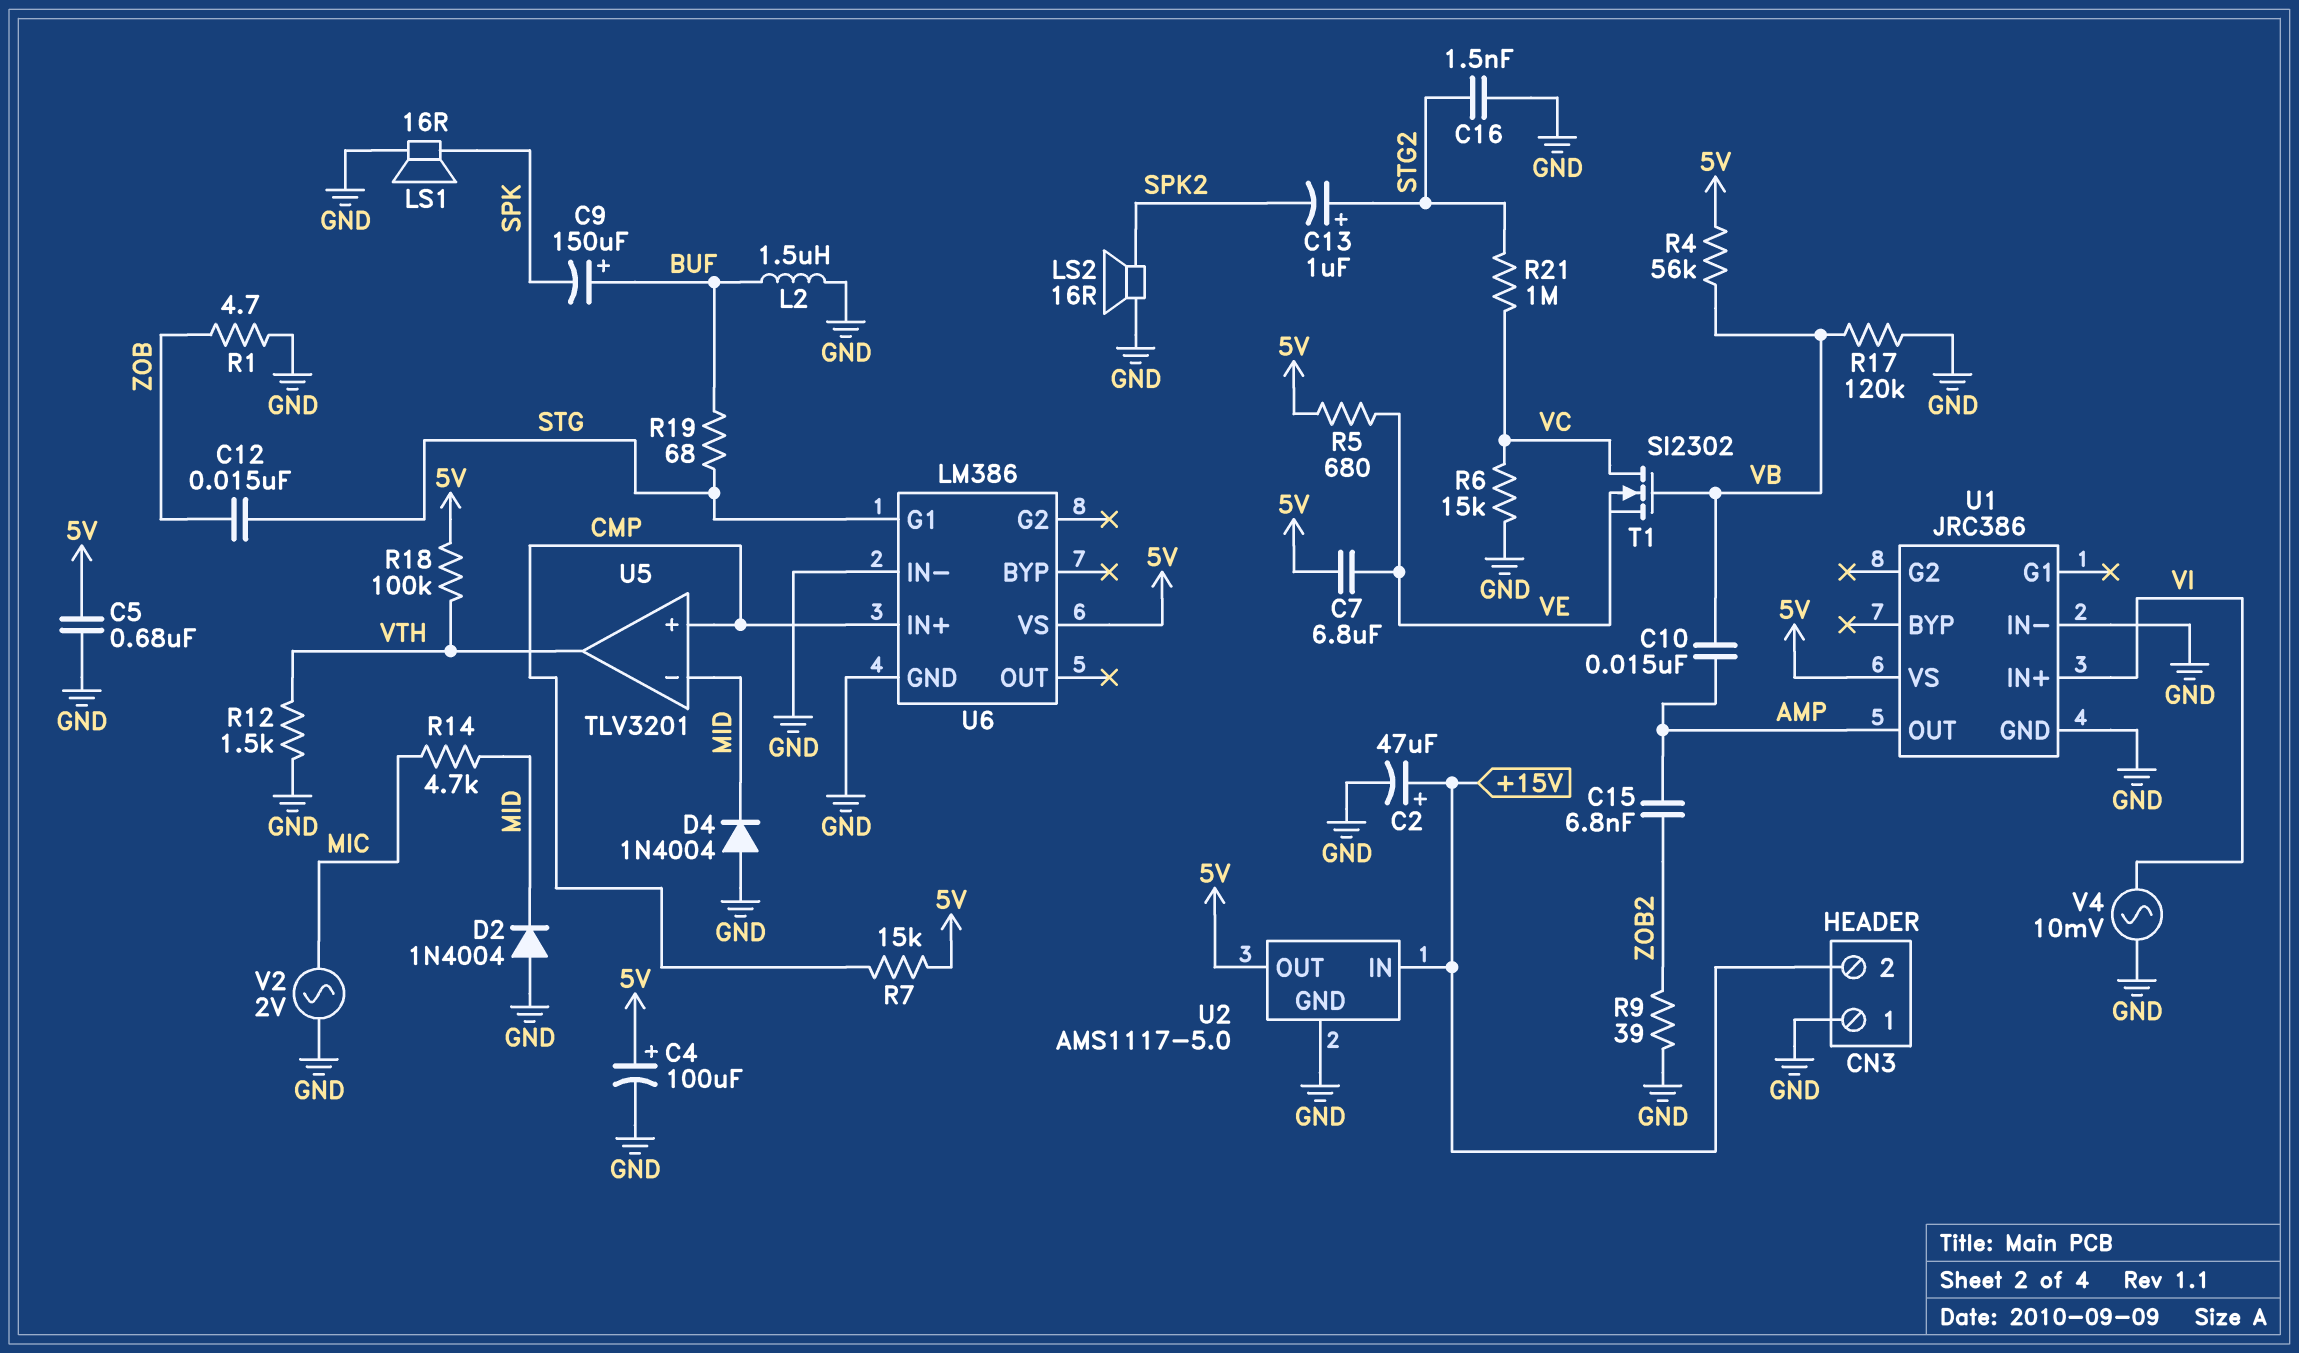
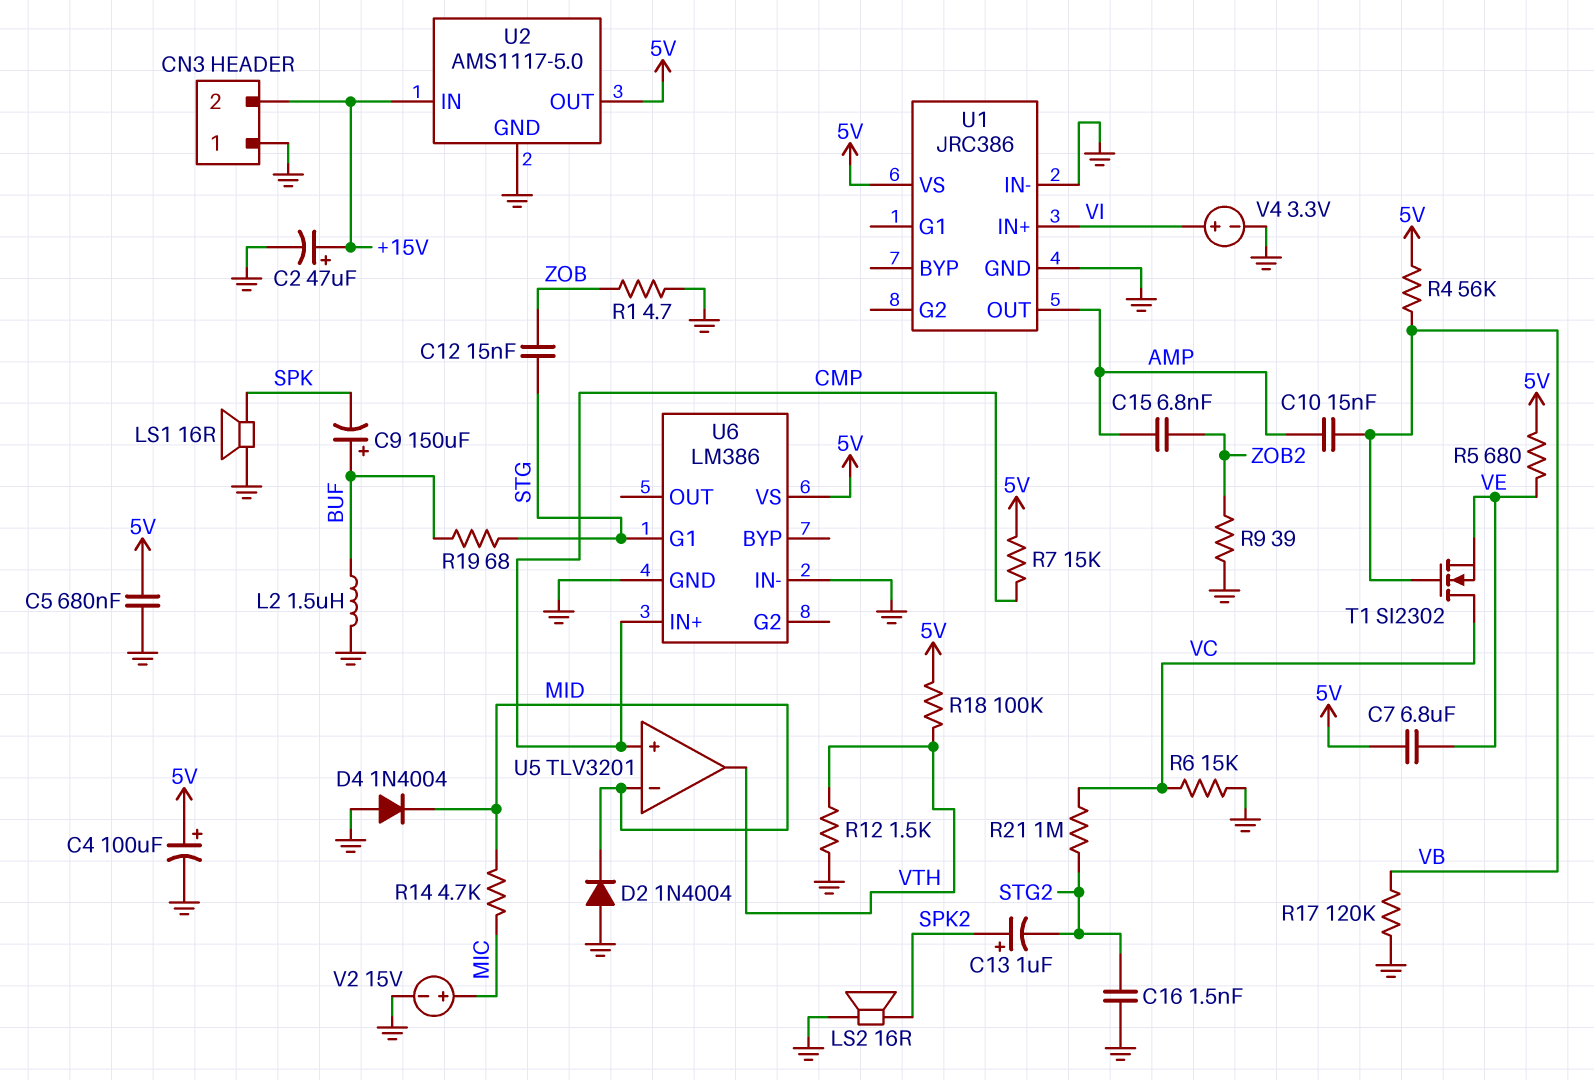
C13: 1uF (plus STG2, minus SPK2) -> 1uF (plus SPK2, minus STG2)
V2: AC 2V (GND, MIC) -> 15V (plus MIC, minus GND)
V4: AC 10mV (GND, VI) -> 3.3V (plus VI, minus GND)

